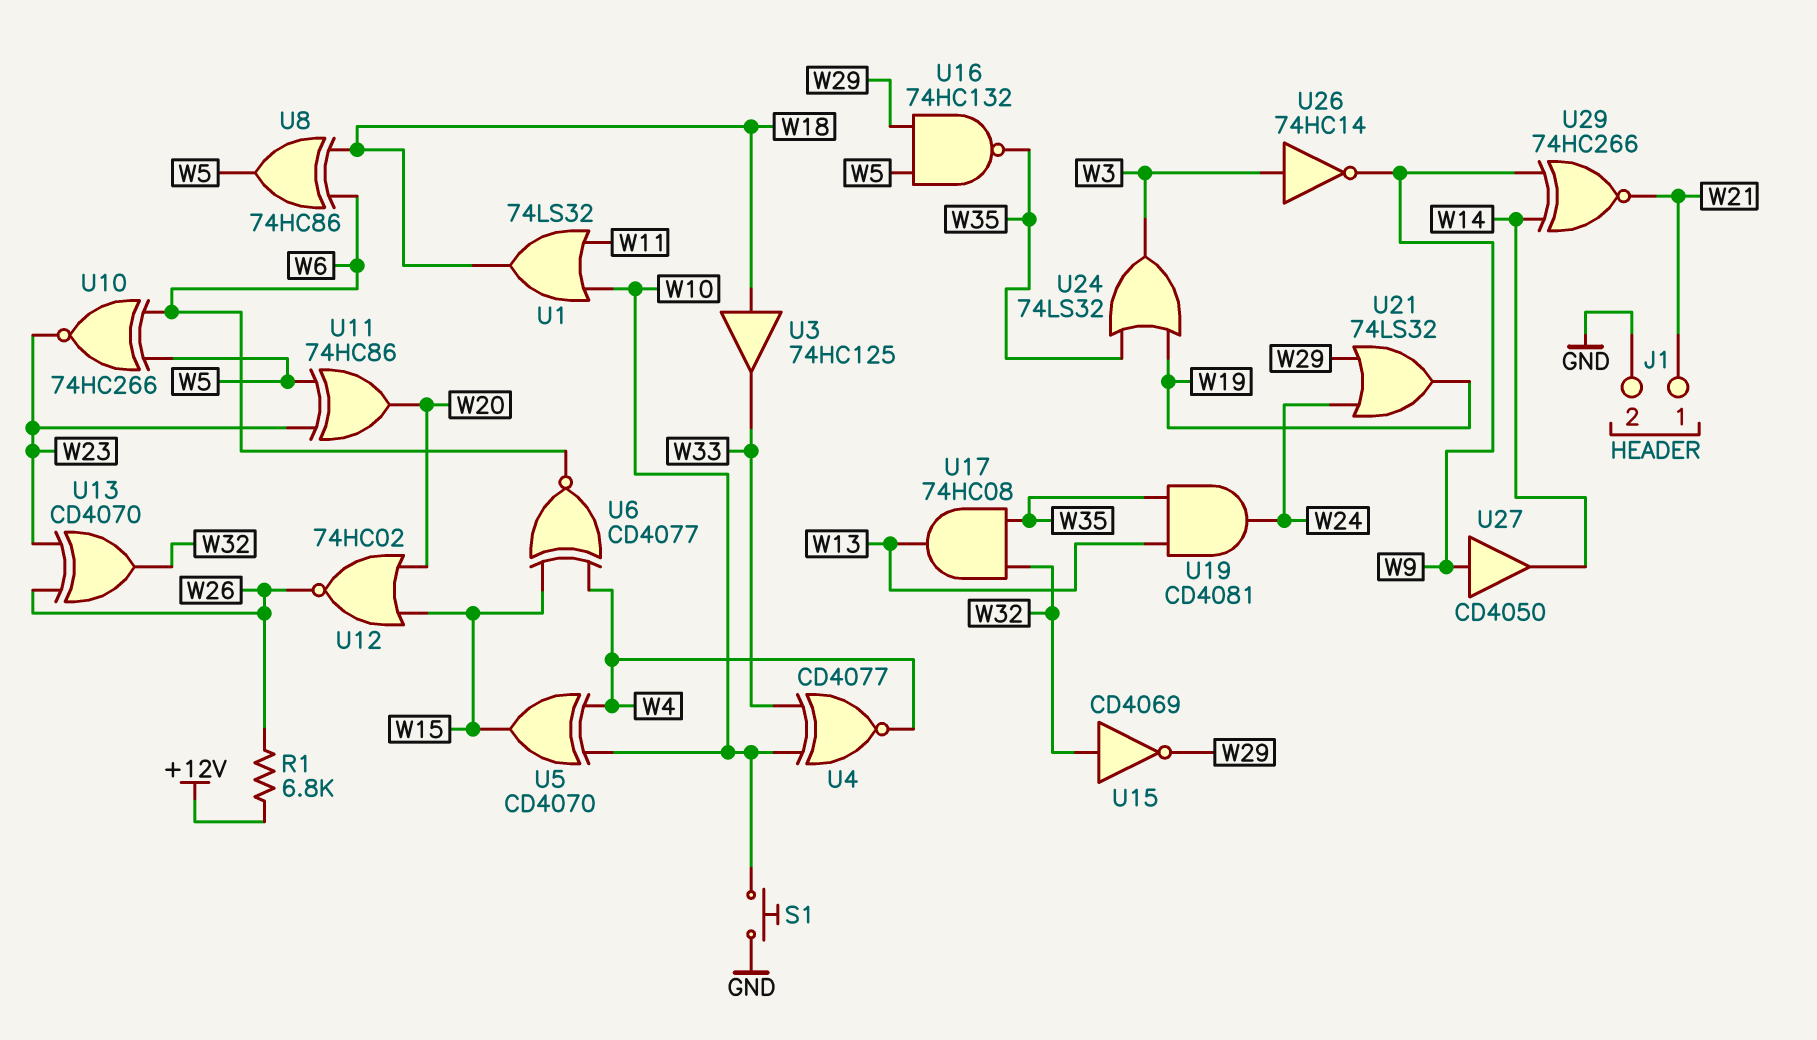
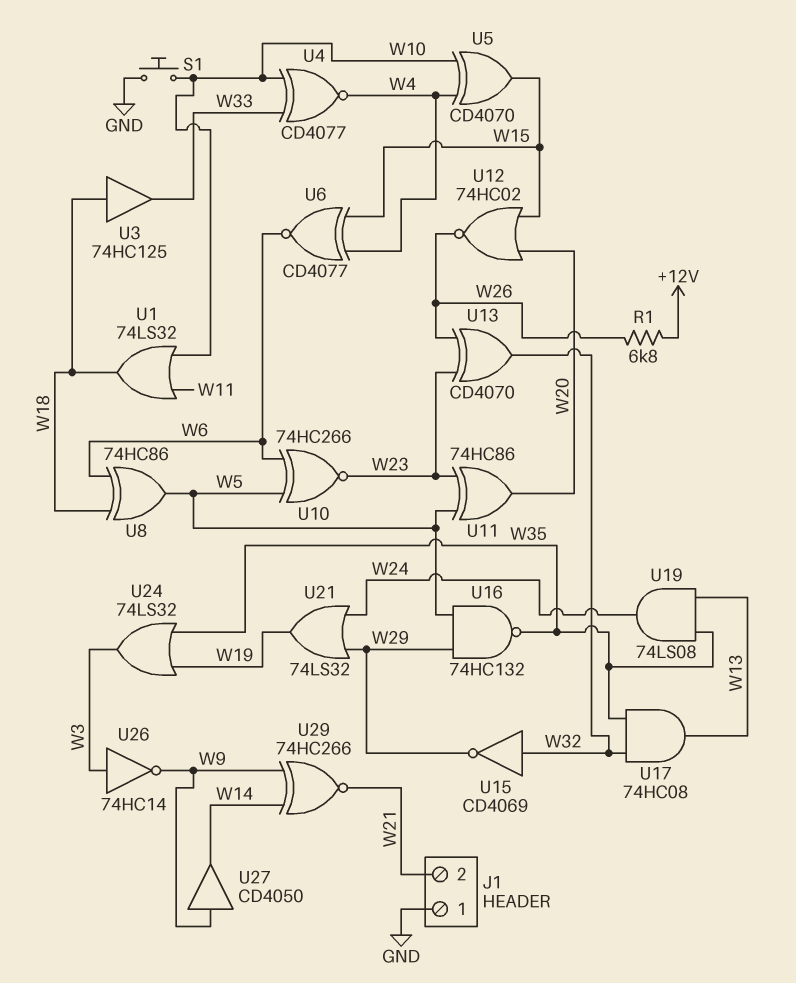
J1 pin 1: W21 -> GND
J1 pin 2: GND -> W21
U19: AND CD4081 (in W13, in W35, out W24) -> AND 74LS08 (in W13, in W35, out W24)

